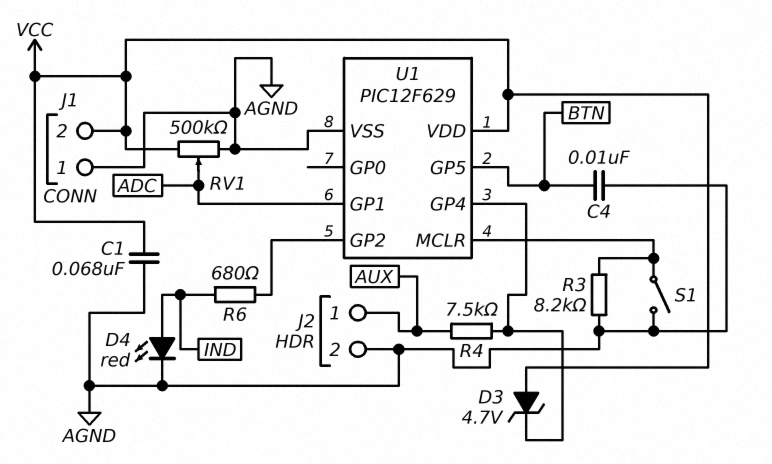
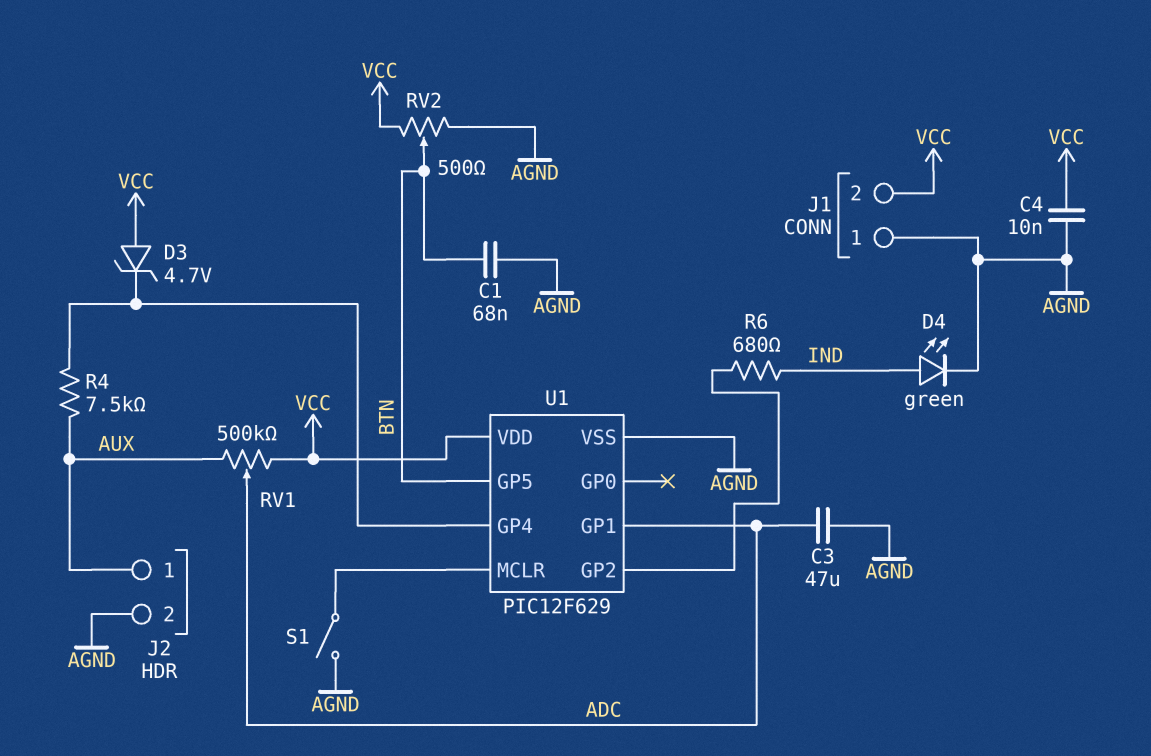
C1: 68nF (AGND, VCC) -> 68nF (AGND, BTN)
C3: none -> 47uF (ADC, AGND)
C4: 10nF (AGND, BTN) -> 10nF (AGND, VCC)
D4: LED red (A IND, K AGND) -> LED green (A IND, K AGND)
R3: 8.2k (AGND, U1/MCLR) -> none
RV1: 500k (AGND, VCC, wiper ADC) -> 500k (AUX, VCC, wiper ADC)
RV2: none -> 500 (AGND, VCC, wiper BTN)

